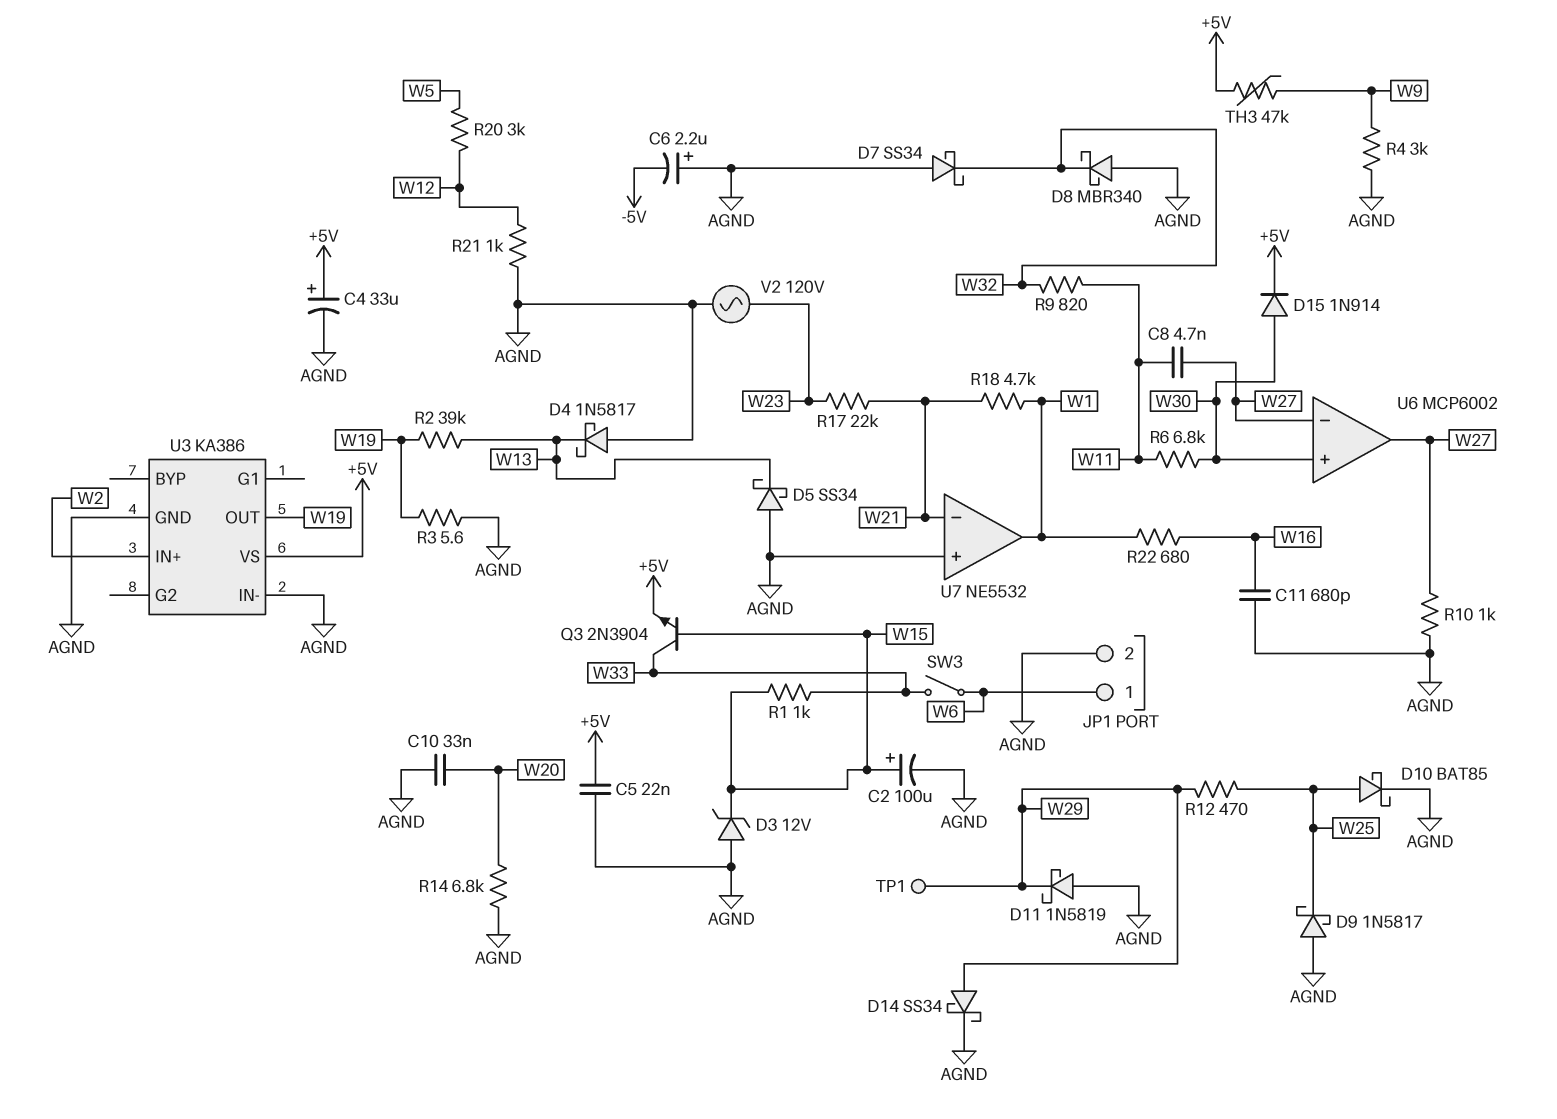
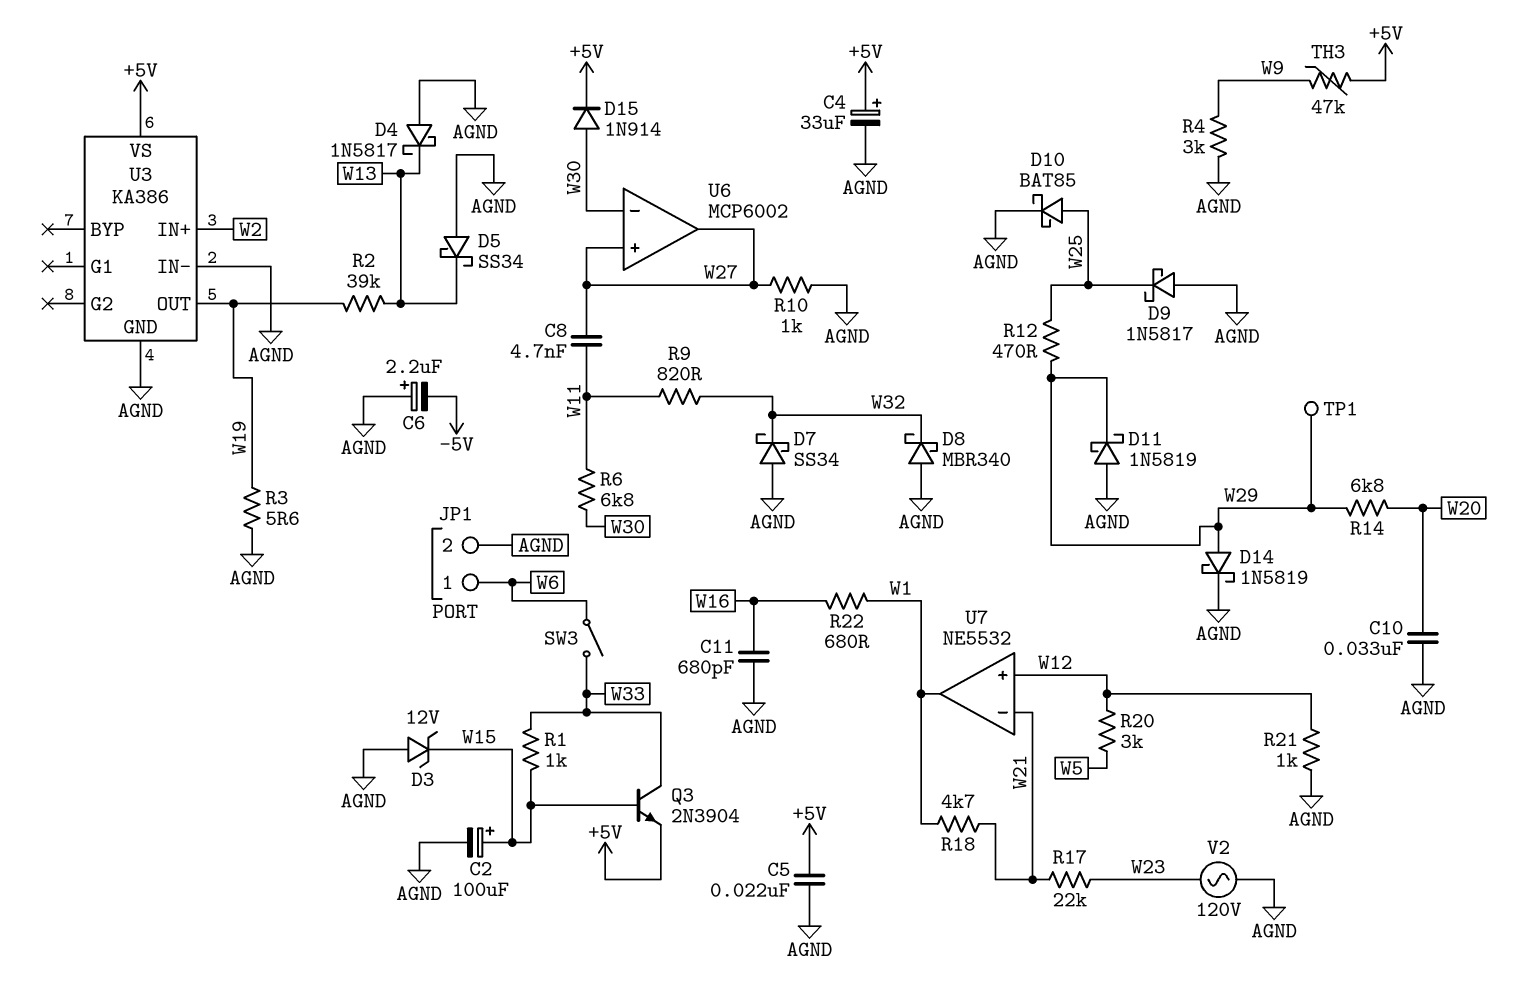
D14: schottky SS34 (A W29, K AGND) -> schottky 1N5819 (A W29, K AGND)
R14: 6.8k (AGND, W20) -> 6.8k (W20, W29)
U6 pin in+: W30 -> W27
U6 pin in-: W27 -> W30
U7 pin in+: AGND -> W12

